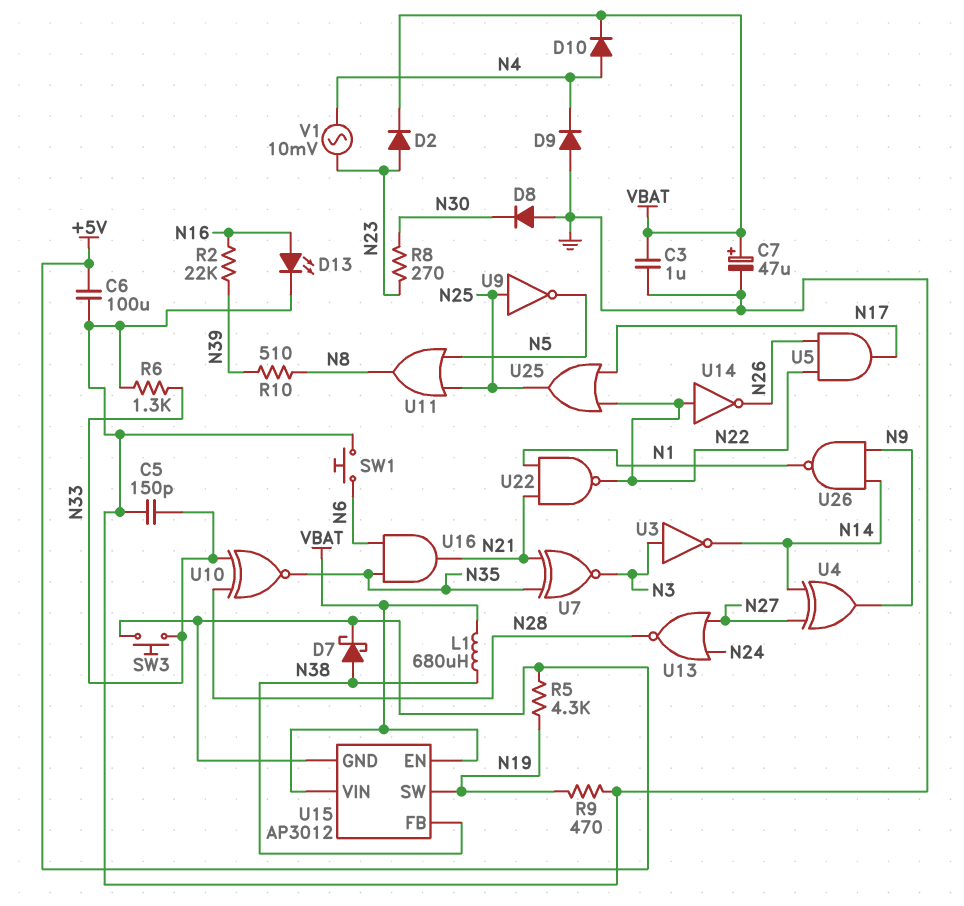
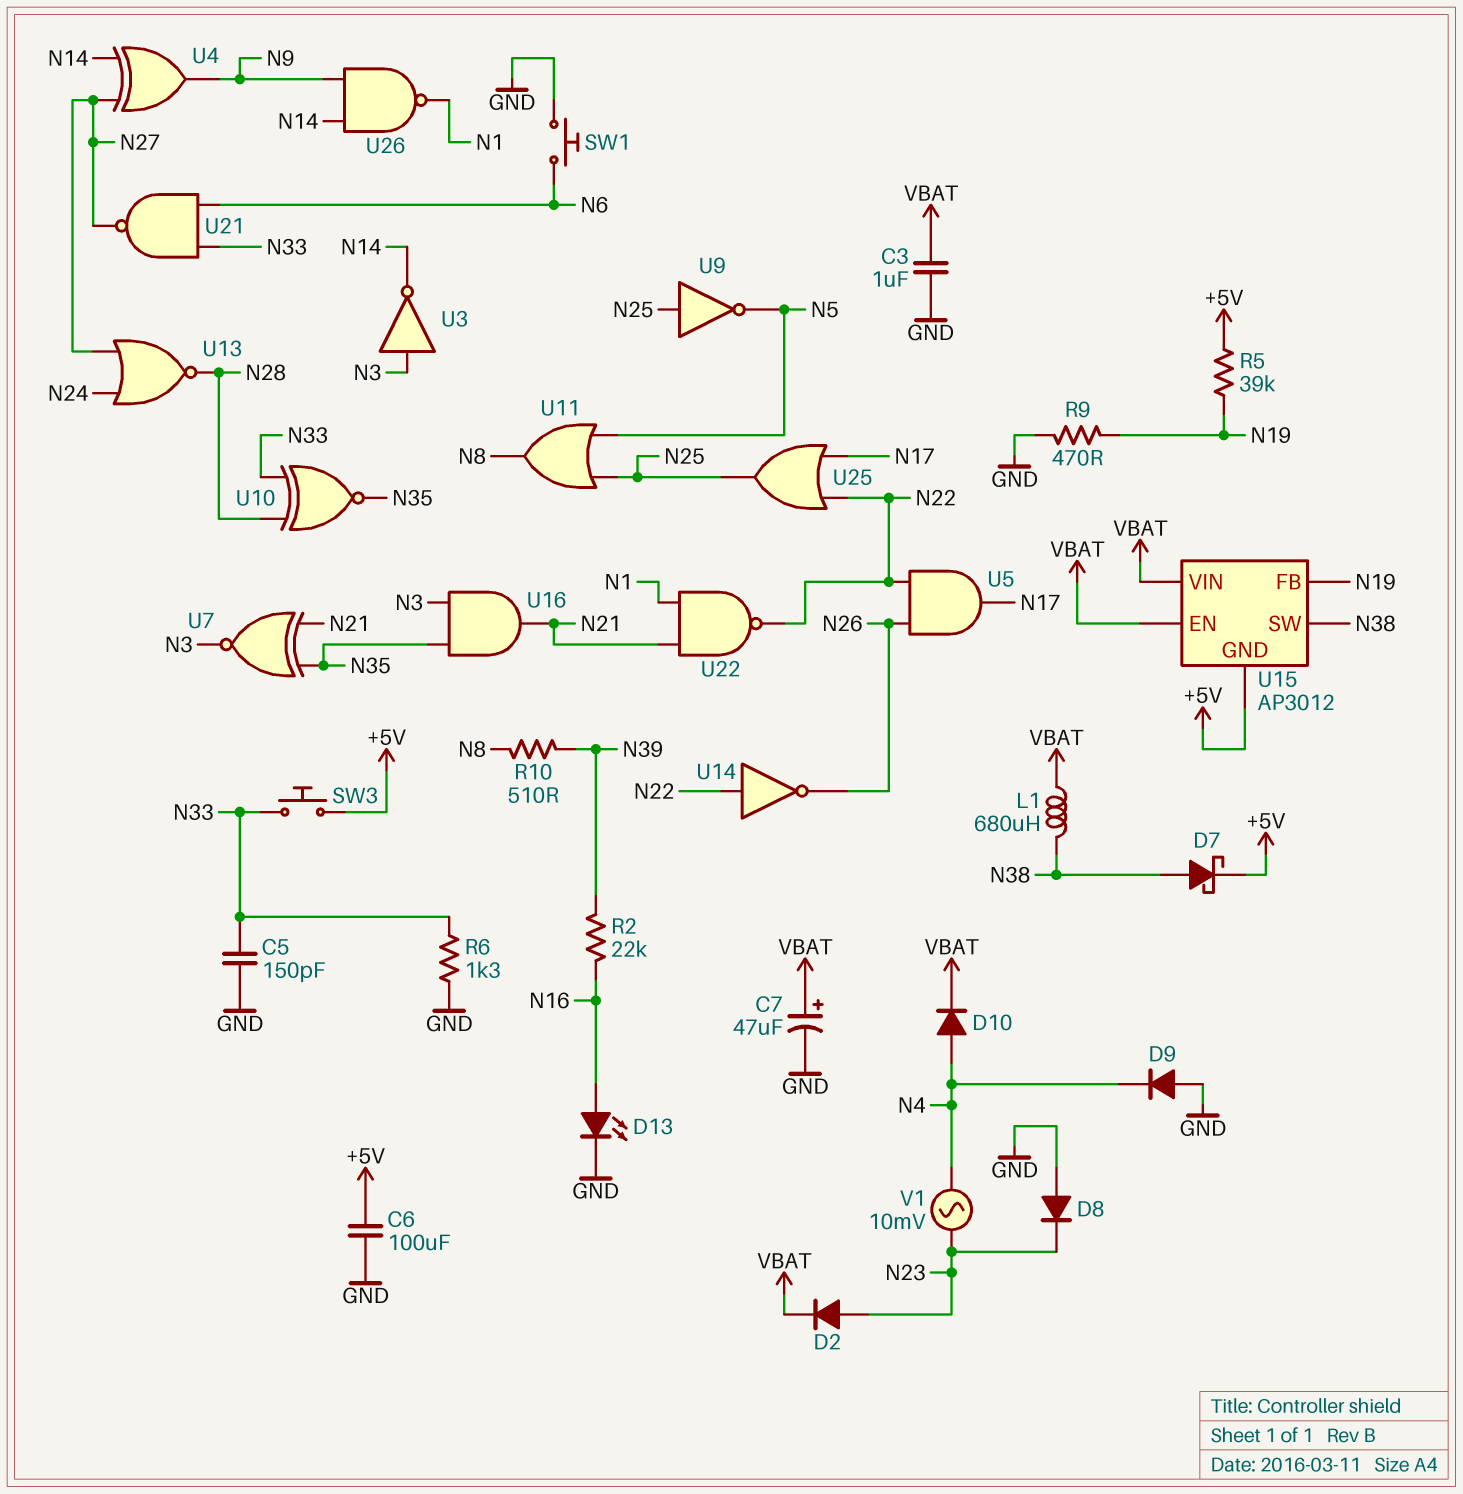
D8: diode (A GND, K N30) -> diode (A GND, K N23)
R5: 4.3k (+5V, N19) -> 39k (+5V, N19)
R8: 270 (N23, N30) -> none
U15 pin FB: N38 -> N19
U15 pin SW: N19 -> N38
U16: AND (in N6, in N35, out N21) -> AND (in N3, in N35, out N21)
U21: none -> NAND (in N6, in N33, out N27)

